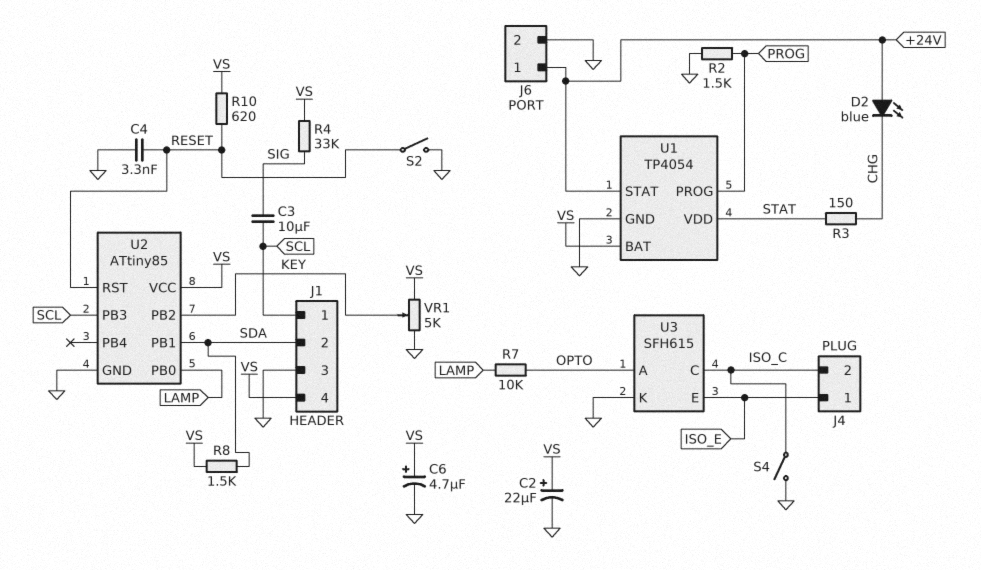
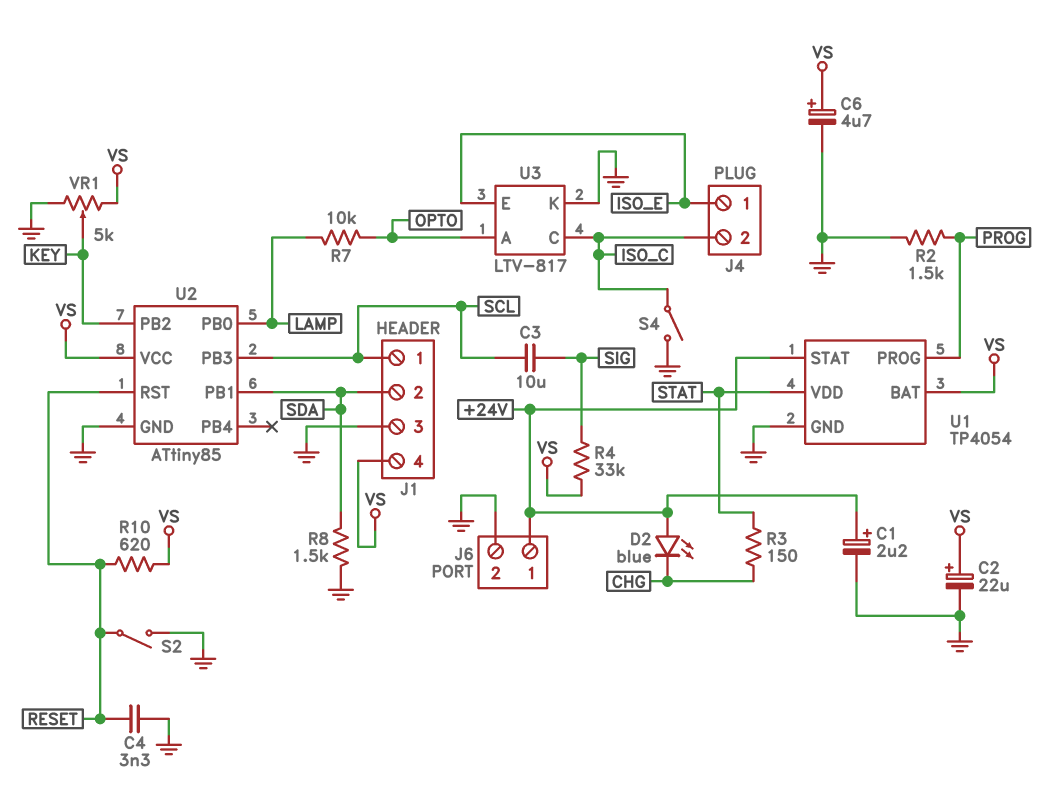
C1: none -> 2.2uF (plus +24V, minus GND)
R8: 1.5k (SDA, VS) -> 1.5k (GND, SDA)
U3: SFH615 -> LTV-817

